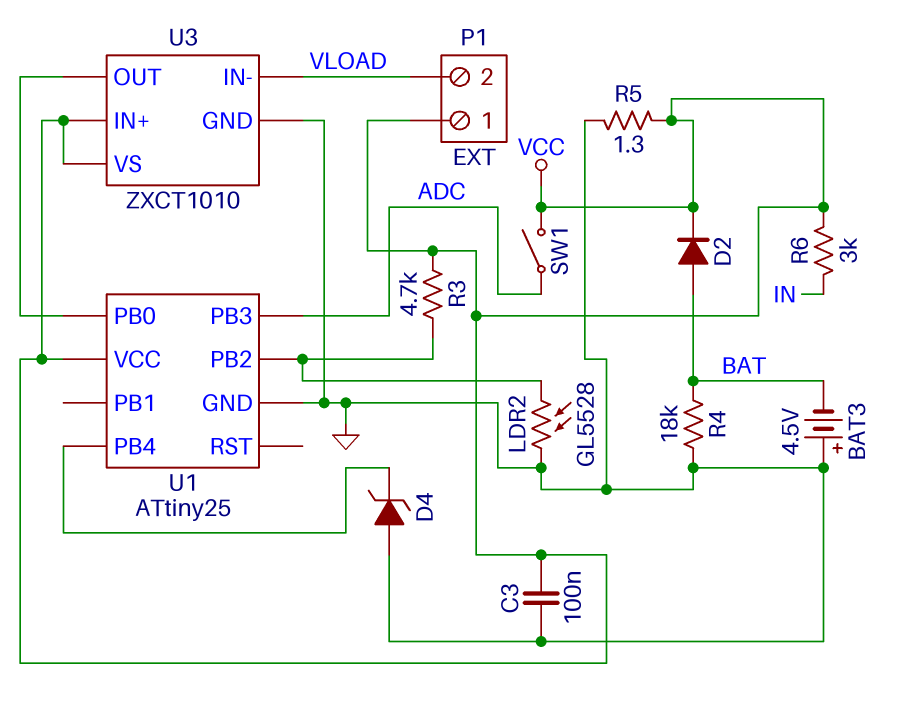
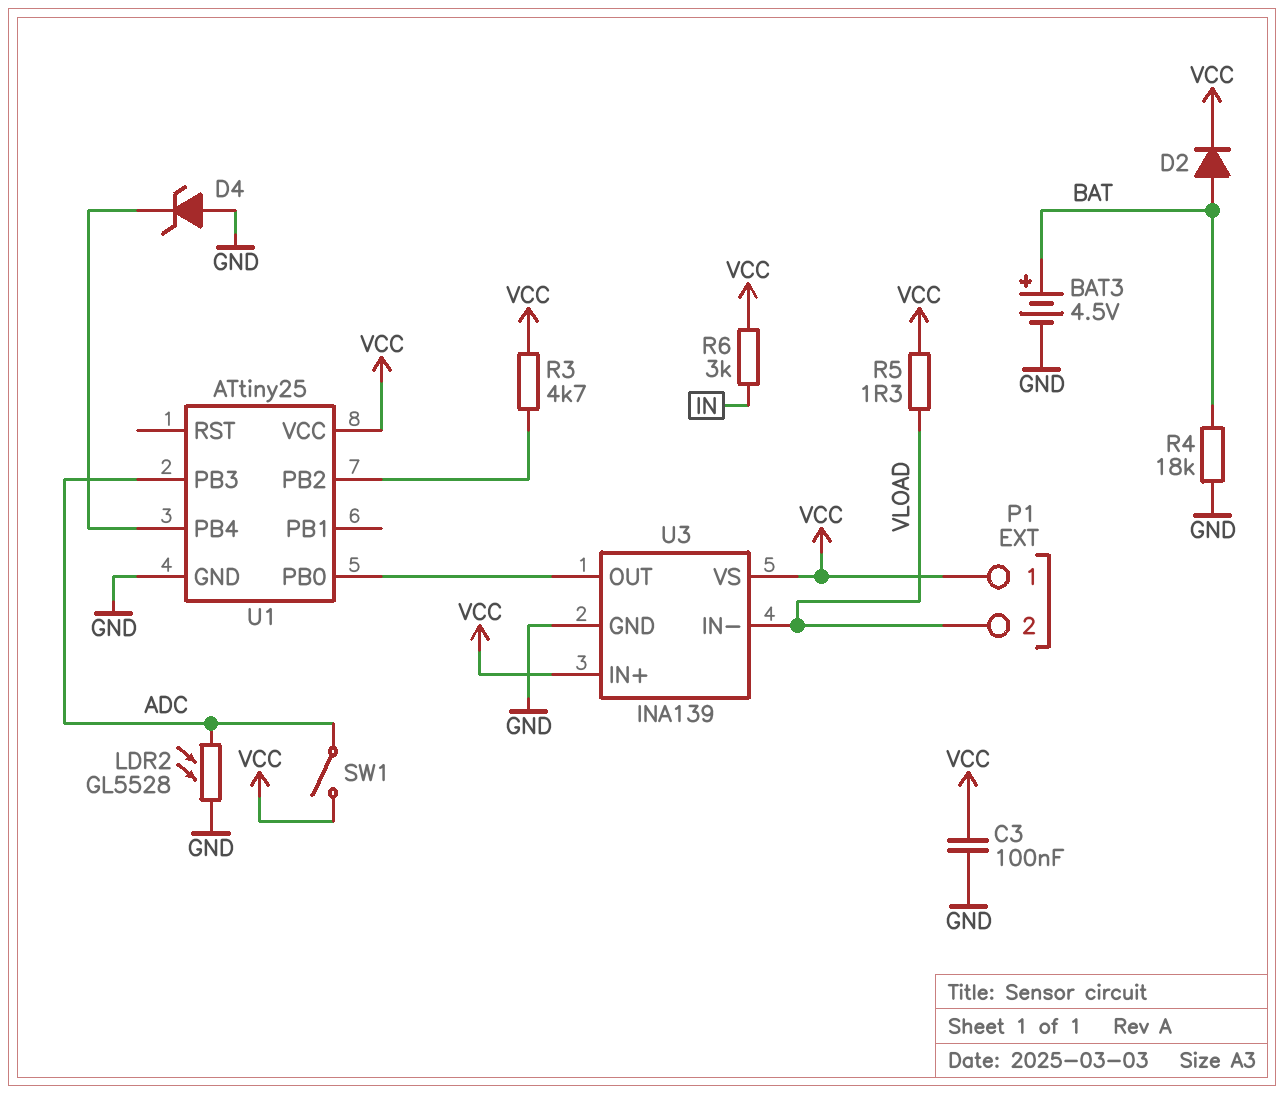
BAT3: 4.5V (plus GND, minus BAT) -> 4.5V (plus BAT, minus GND)
LDR2: GL5528 (GND, U1/PB2) -> GL5528 (ADC, GND)
R5: 1.3 (GND, VCC) -> 1.3 (VCC, VLOAD)
U3: ZXCT1010 -> INA139

